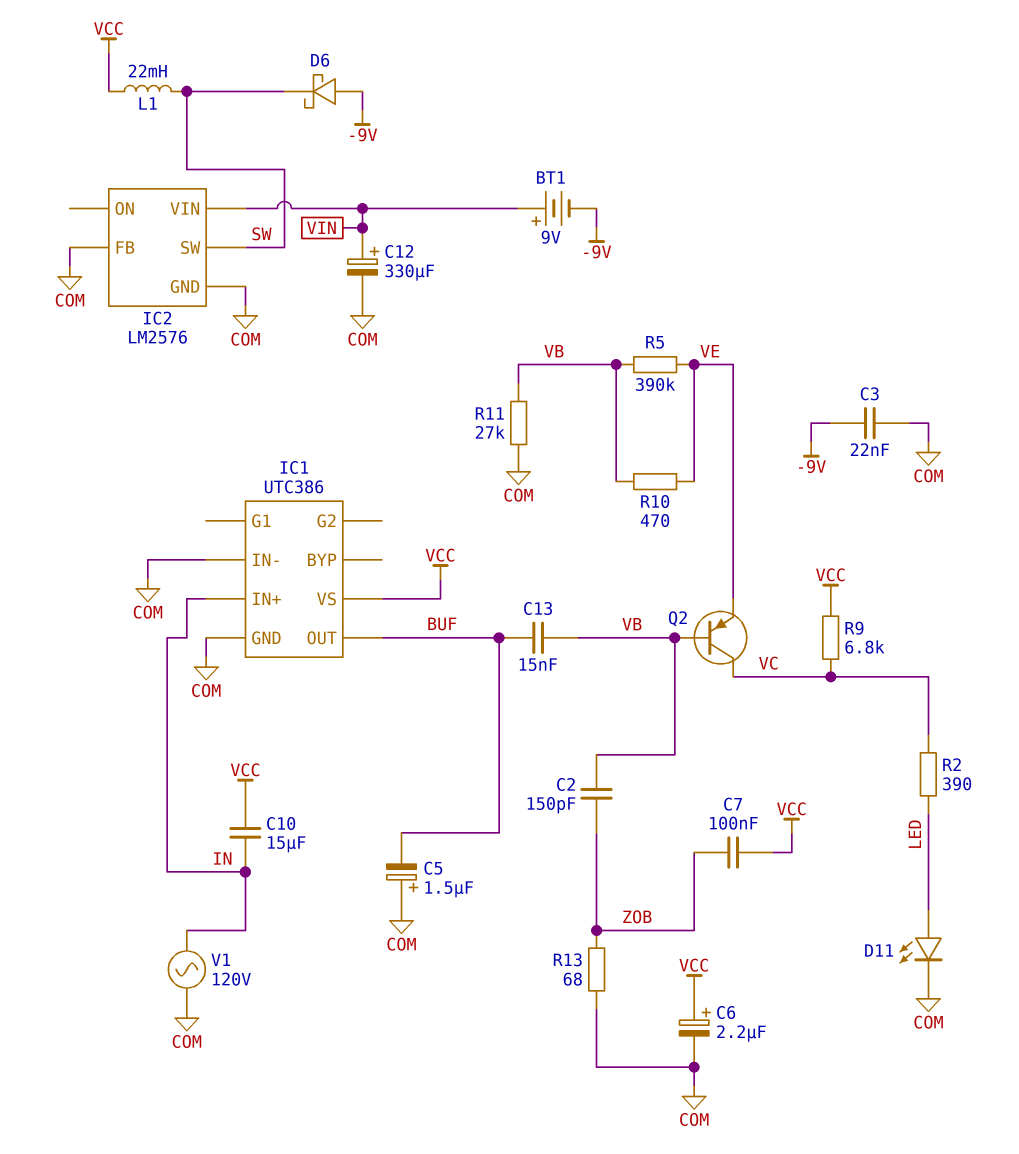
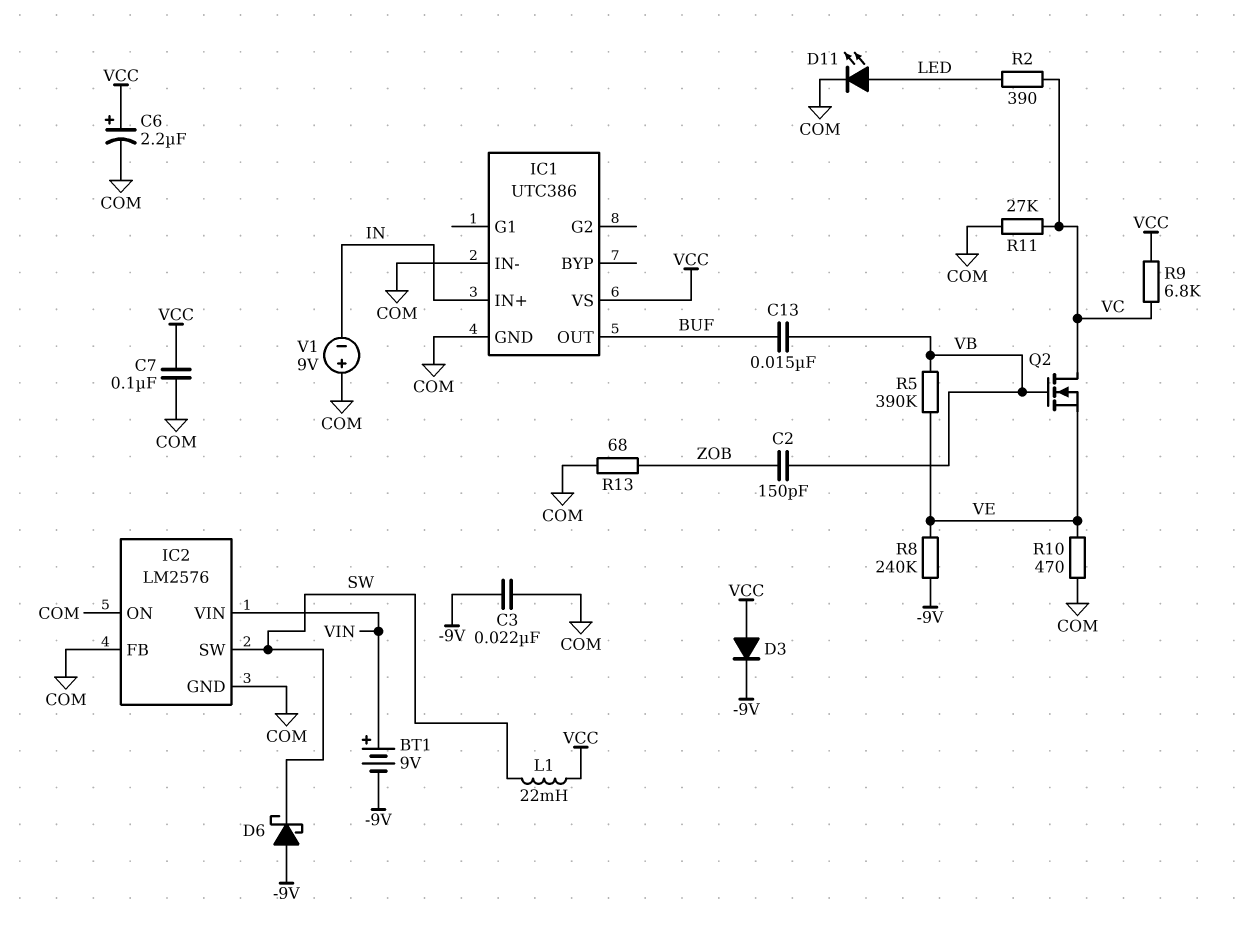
C5: 1.5uF (plus COM, minus BUF) -> none
C7: 100nF (VCC, ZOB) -> 100nF (COM, VCC)
C10: 15uF (IN, VCC) -> none
C12: 330uF (plus VIN, minus COM) -> none
D3: none -> diode (A VCC, K -9V)
IC2 pin ON: none -> COM
Q2: PNP (B VB, C VC, E VE) -> NMOS (G VB, D VC, S VE)
R8: none -> 240k (-9V, VE)
R10: 470 (VB, VE) -> 470 (COM, VE)
R11: 27k (COM, VB) -> 27k (COM, VC)
V1: AC 120V (COM, IN) -> 9V (plus COM, minus IN)

